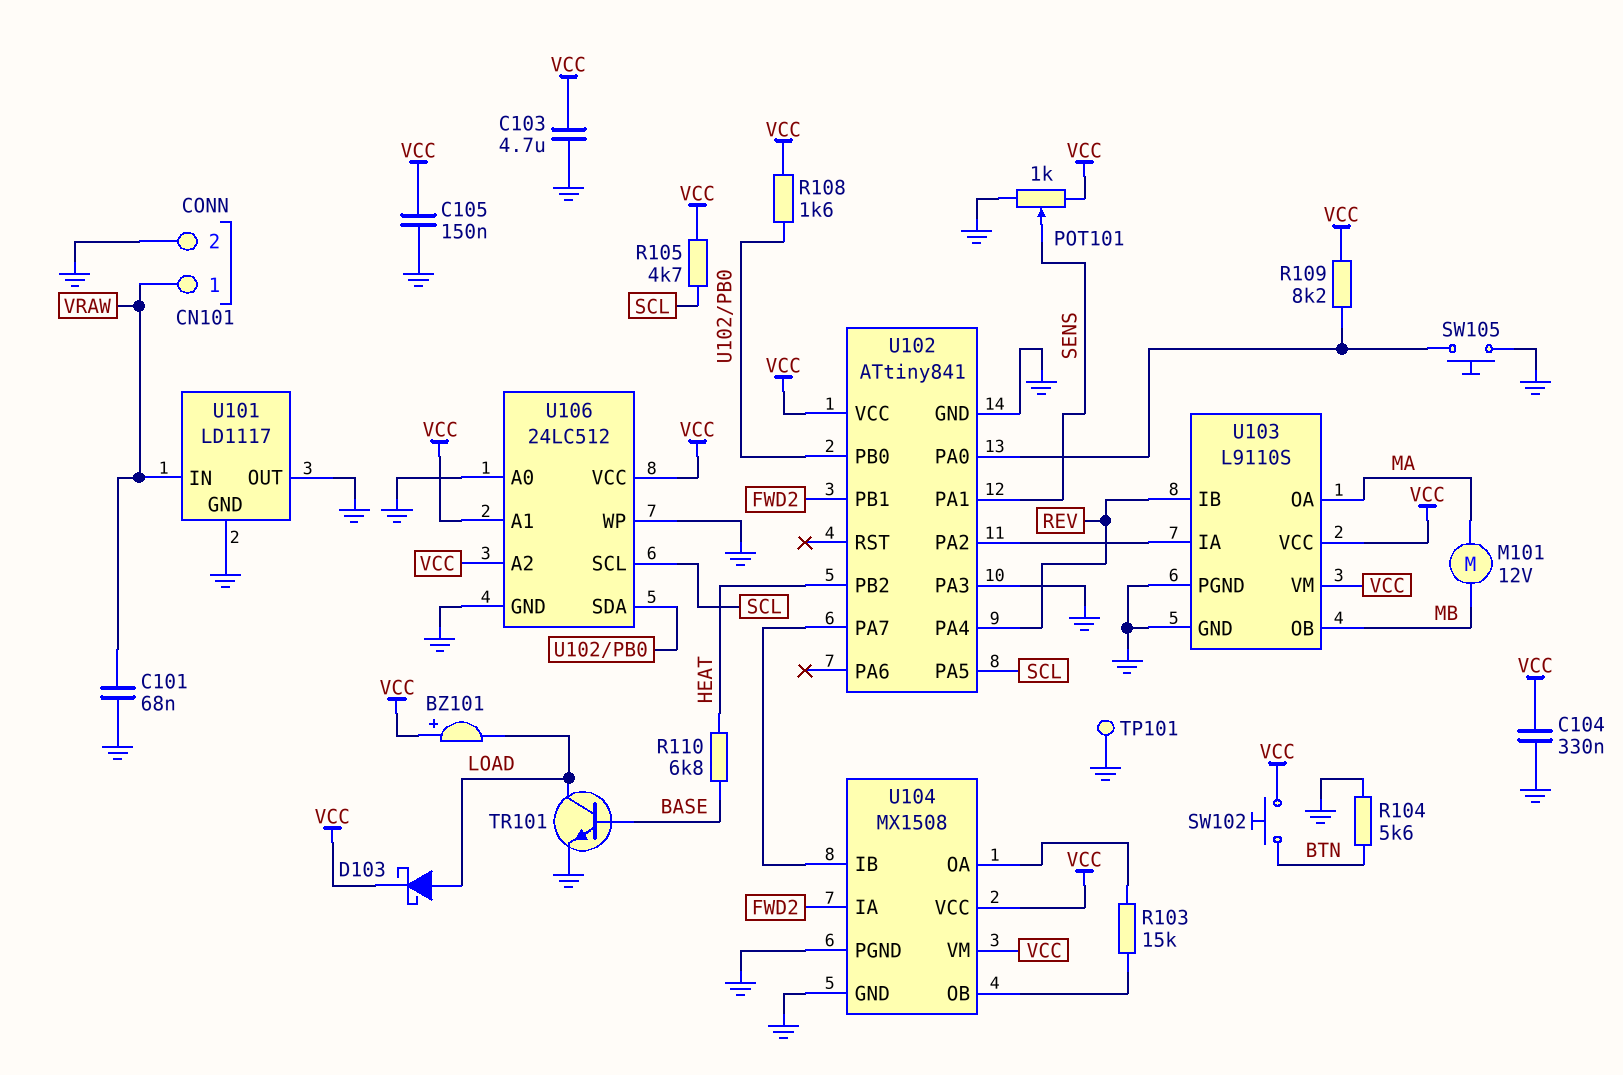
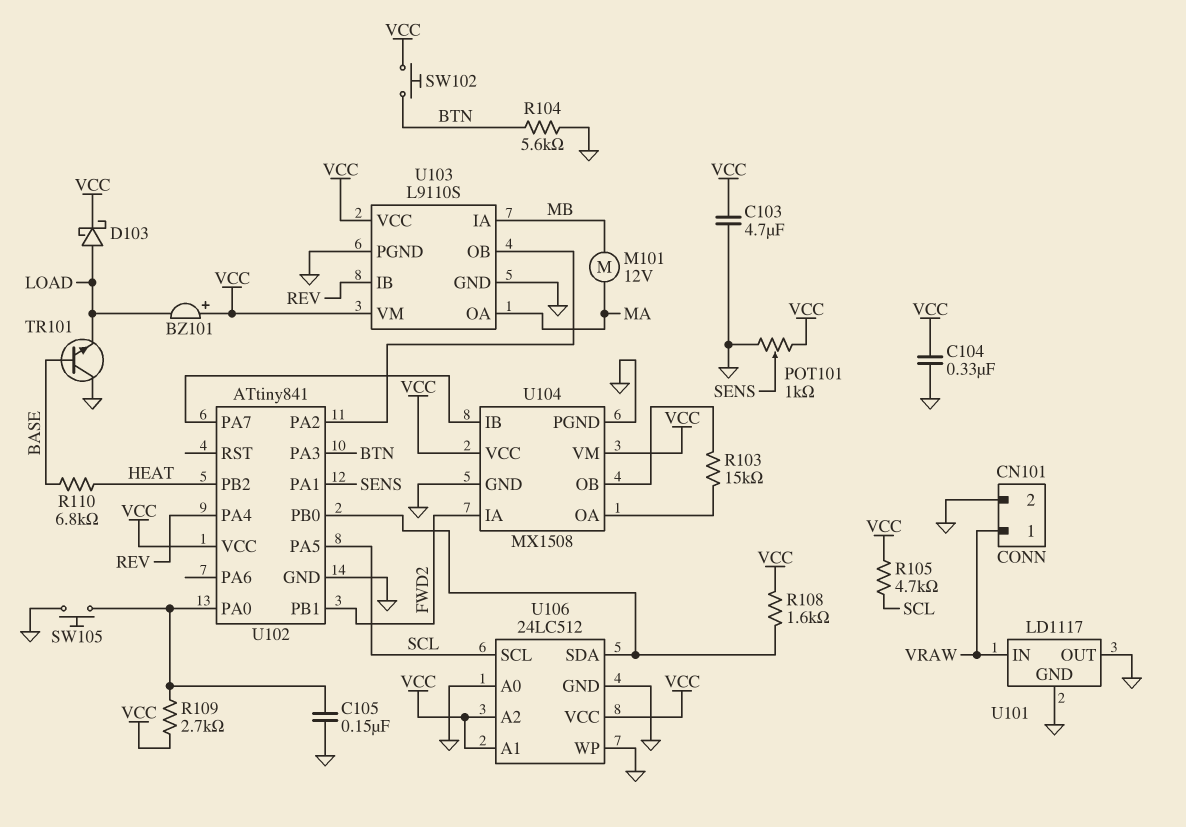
C101: 68nF (GND, VRAW) -> none
C105: 150nF (GND, VCC) -> 150nF (GND, U102/PA0)
R109: 8.2k (U102/PA0, VCC) -> 2.7k (U102/PA0, VCC)
TP101: test point (GND) -> none
TR101: NPN (B BASE, C LOAD, E GND) -> NPN (B BASE, C GND, E LOAD)
U102 pin PA3: GND -> BTN
U103 pin IA: U102/PA2 -> MB
U103 pin OB: MB -> U102/PA2

